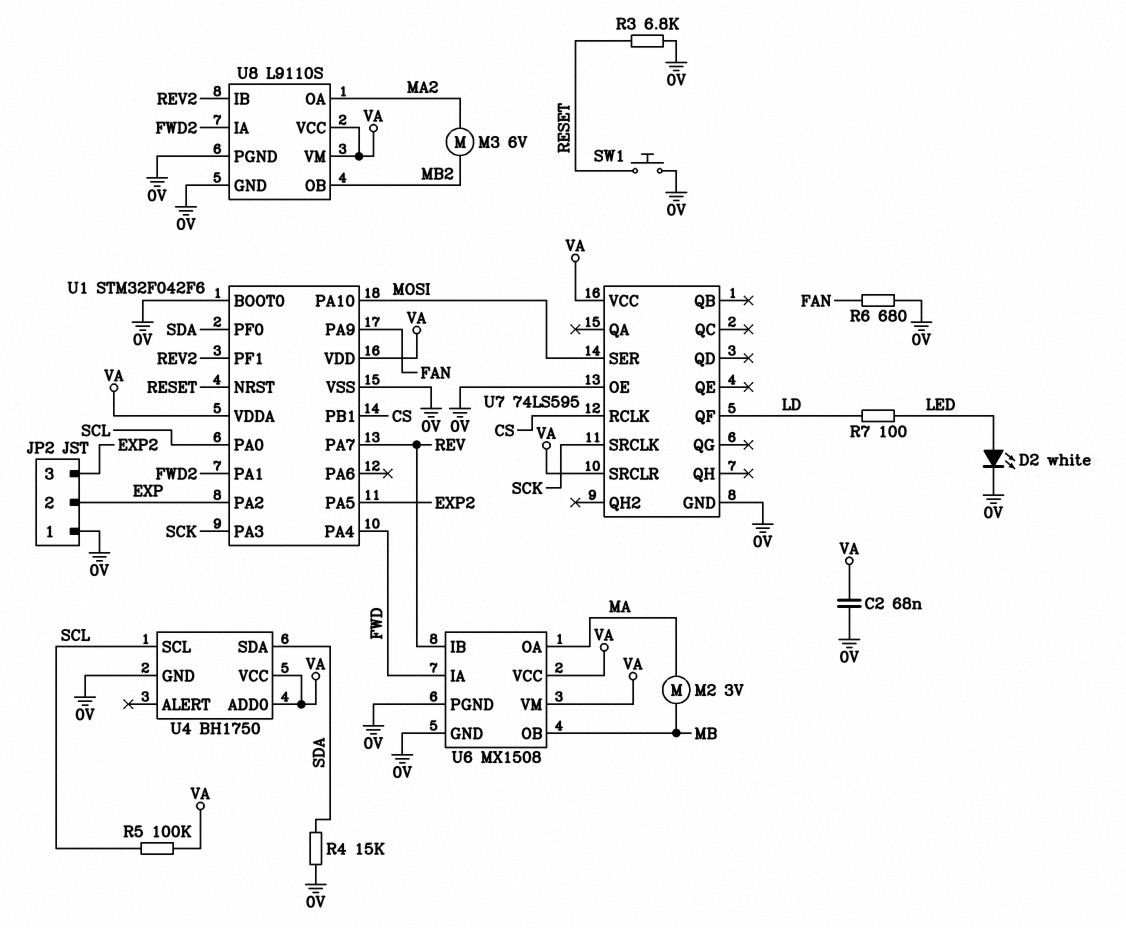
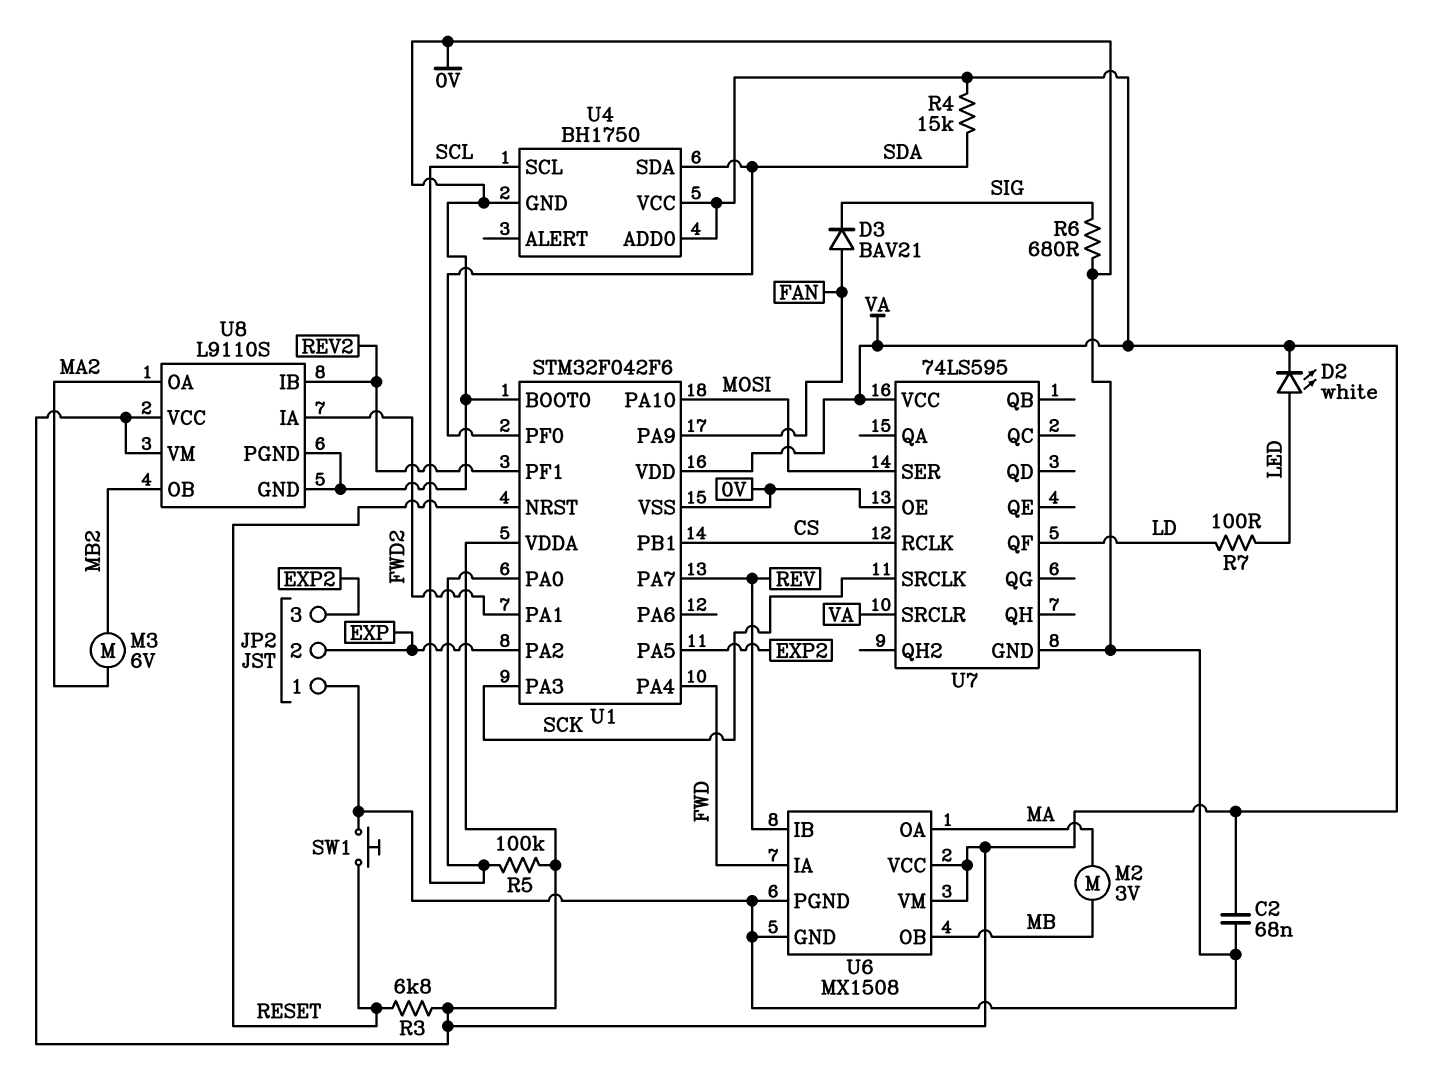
D2: LED white (A LED, K 0V) -> LED white (A LED, K VA)
D3: none -> diode BAV21 (A FAN, K SIG)
R3: 6.8k (0V, RESET) -> 6.8k (RESET, VA)
R4: 15k (0V, SDA) -> 15k (SDA, VA)
R6: 680 (0V, FAN) -> 680 (0V, SIG)

